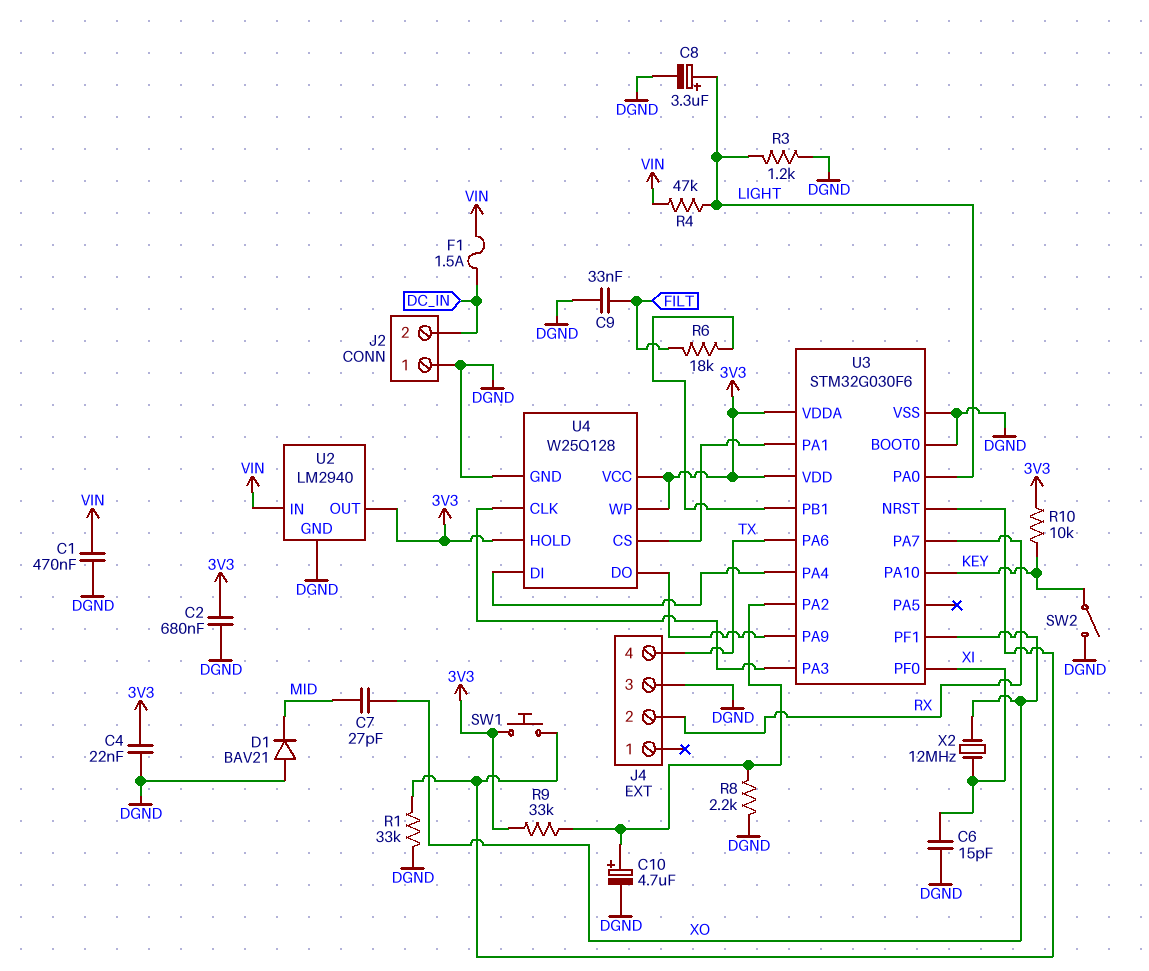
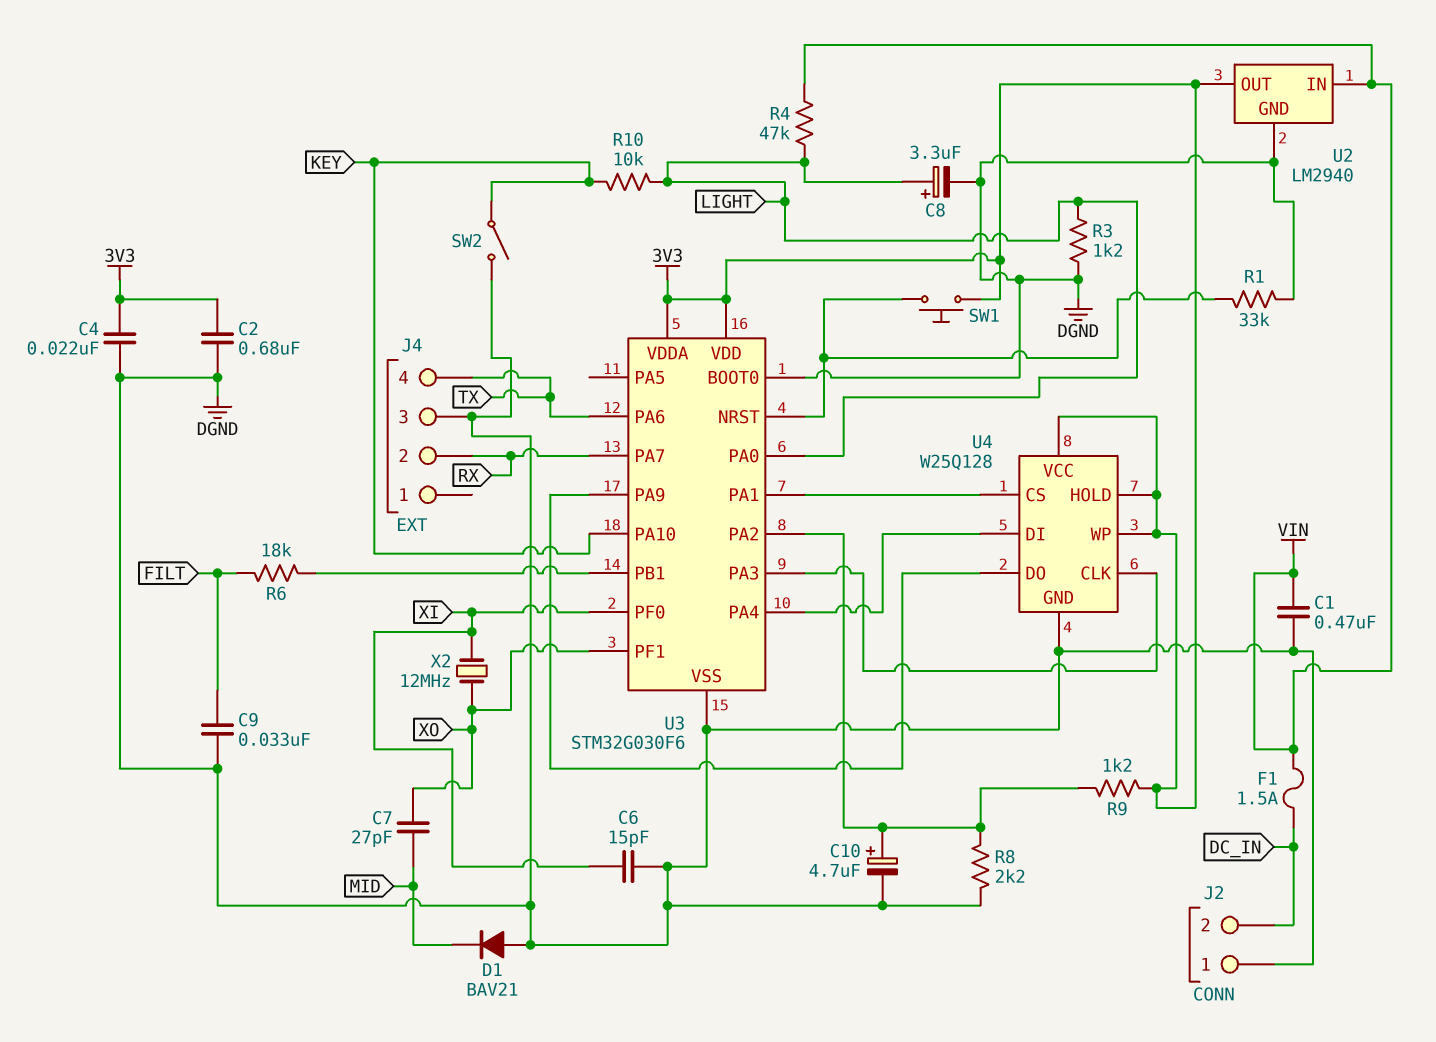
R9: 33k (3V3, U3/PA2) -> 1.2k (3V3, U3/PA2)
R10: 10k (3V3, KEY) -> 10k (KEY, LIGHT)

